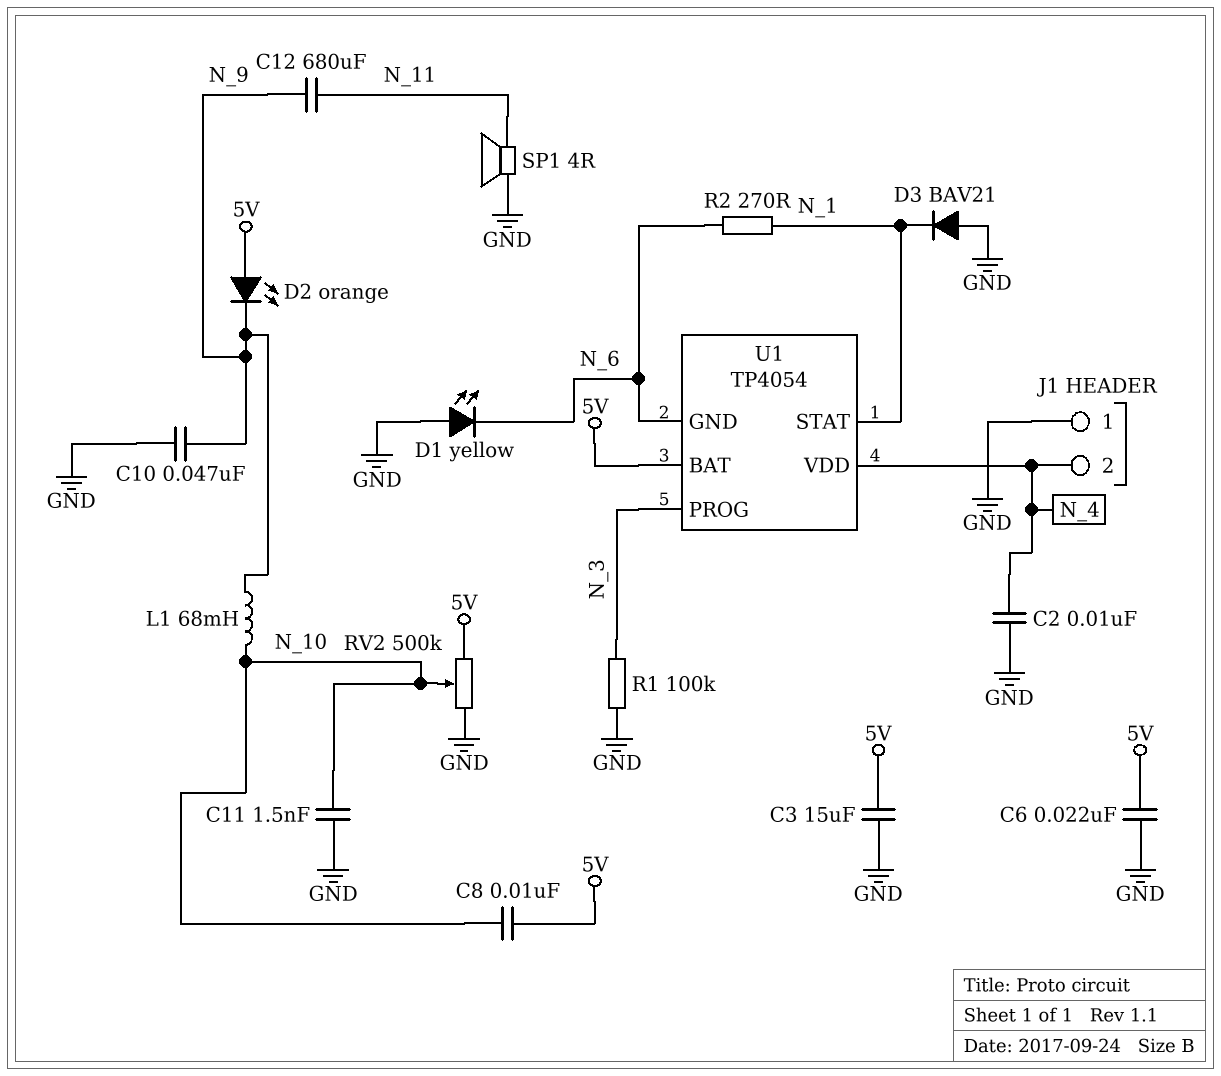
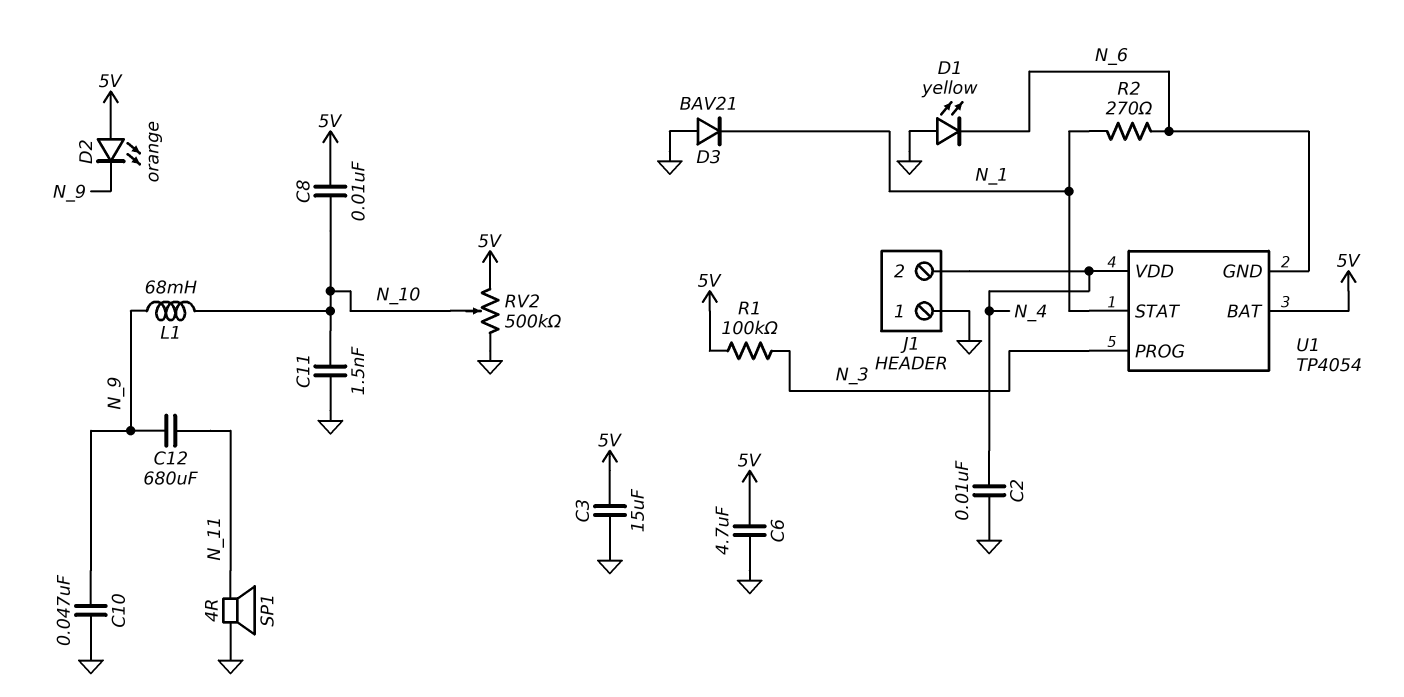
C6: 22nF (5V, GND) -> 4.7uF (5V, GND)
R1: 100k (GND, N_3) -> 100k (5V, N_3)

